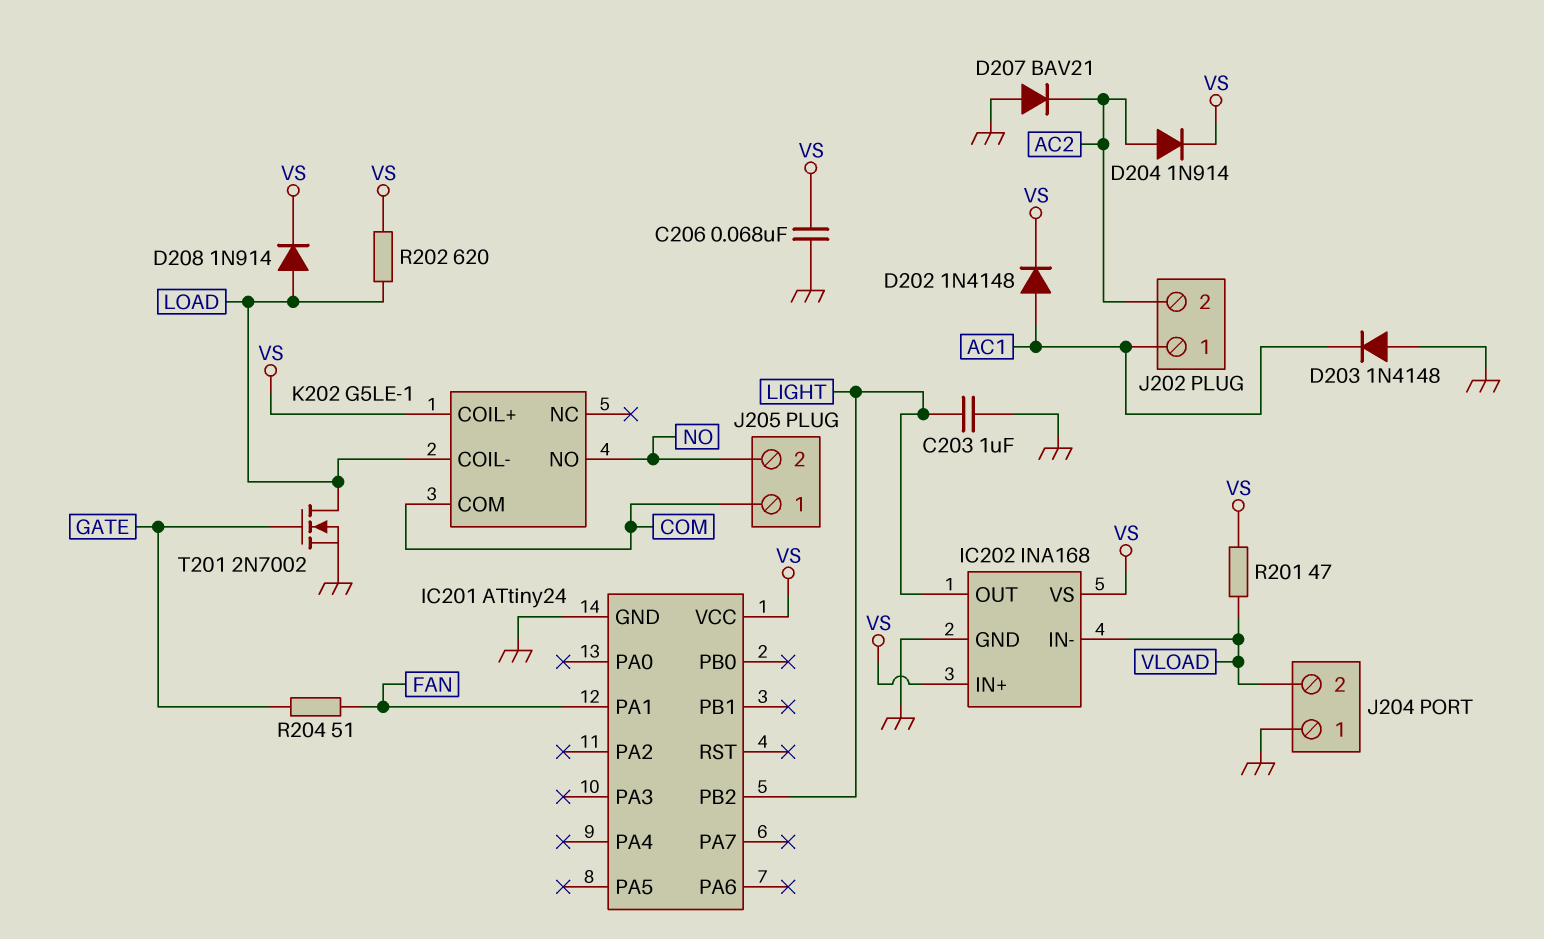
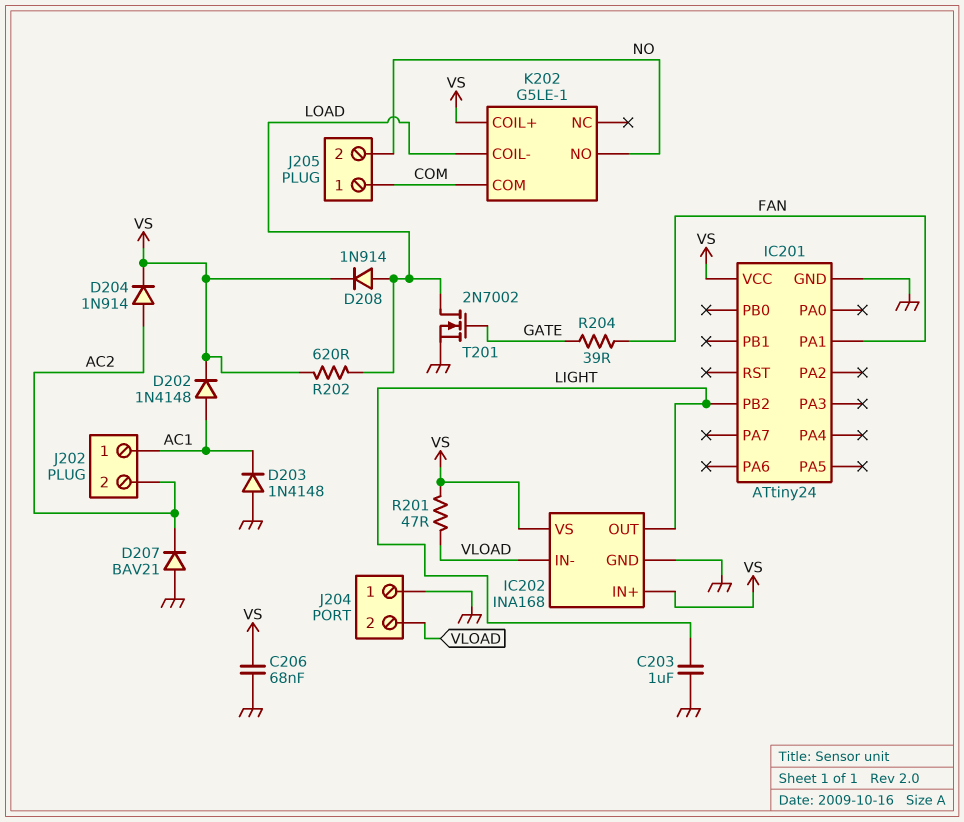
R204: 51 (FAN, GATE) -> 39 (FAN, GATE)

